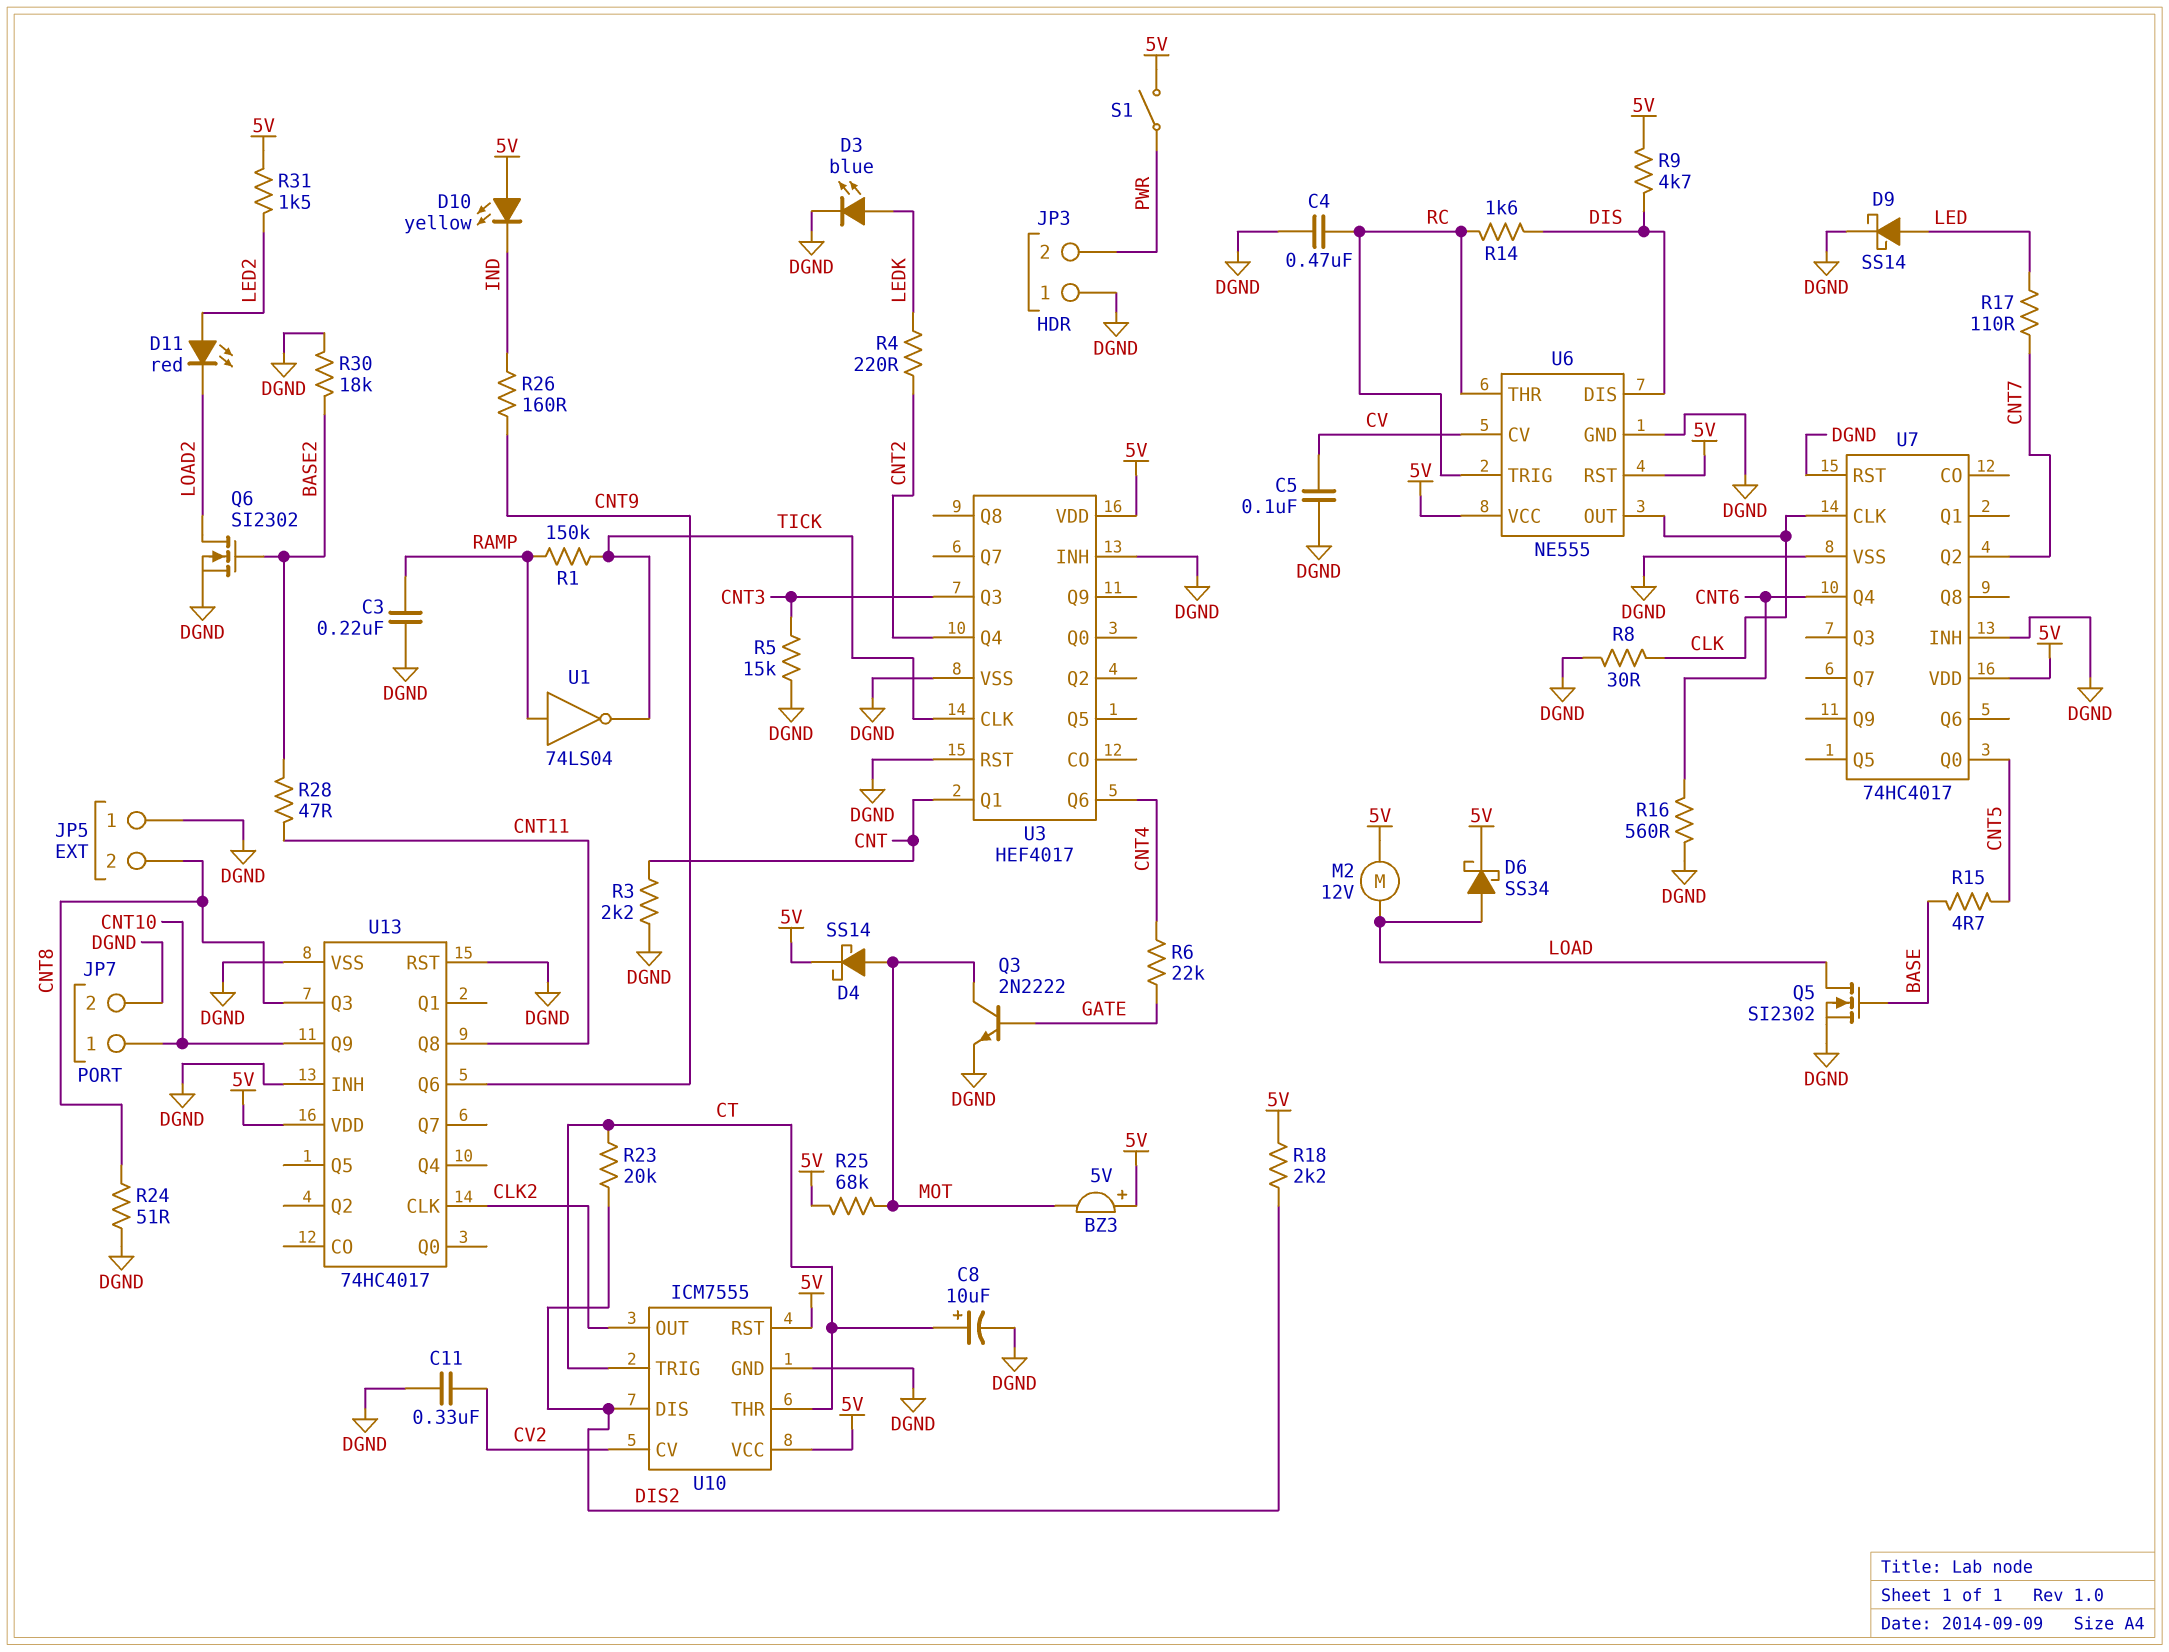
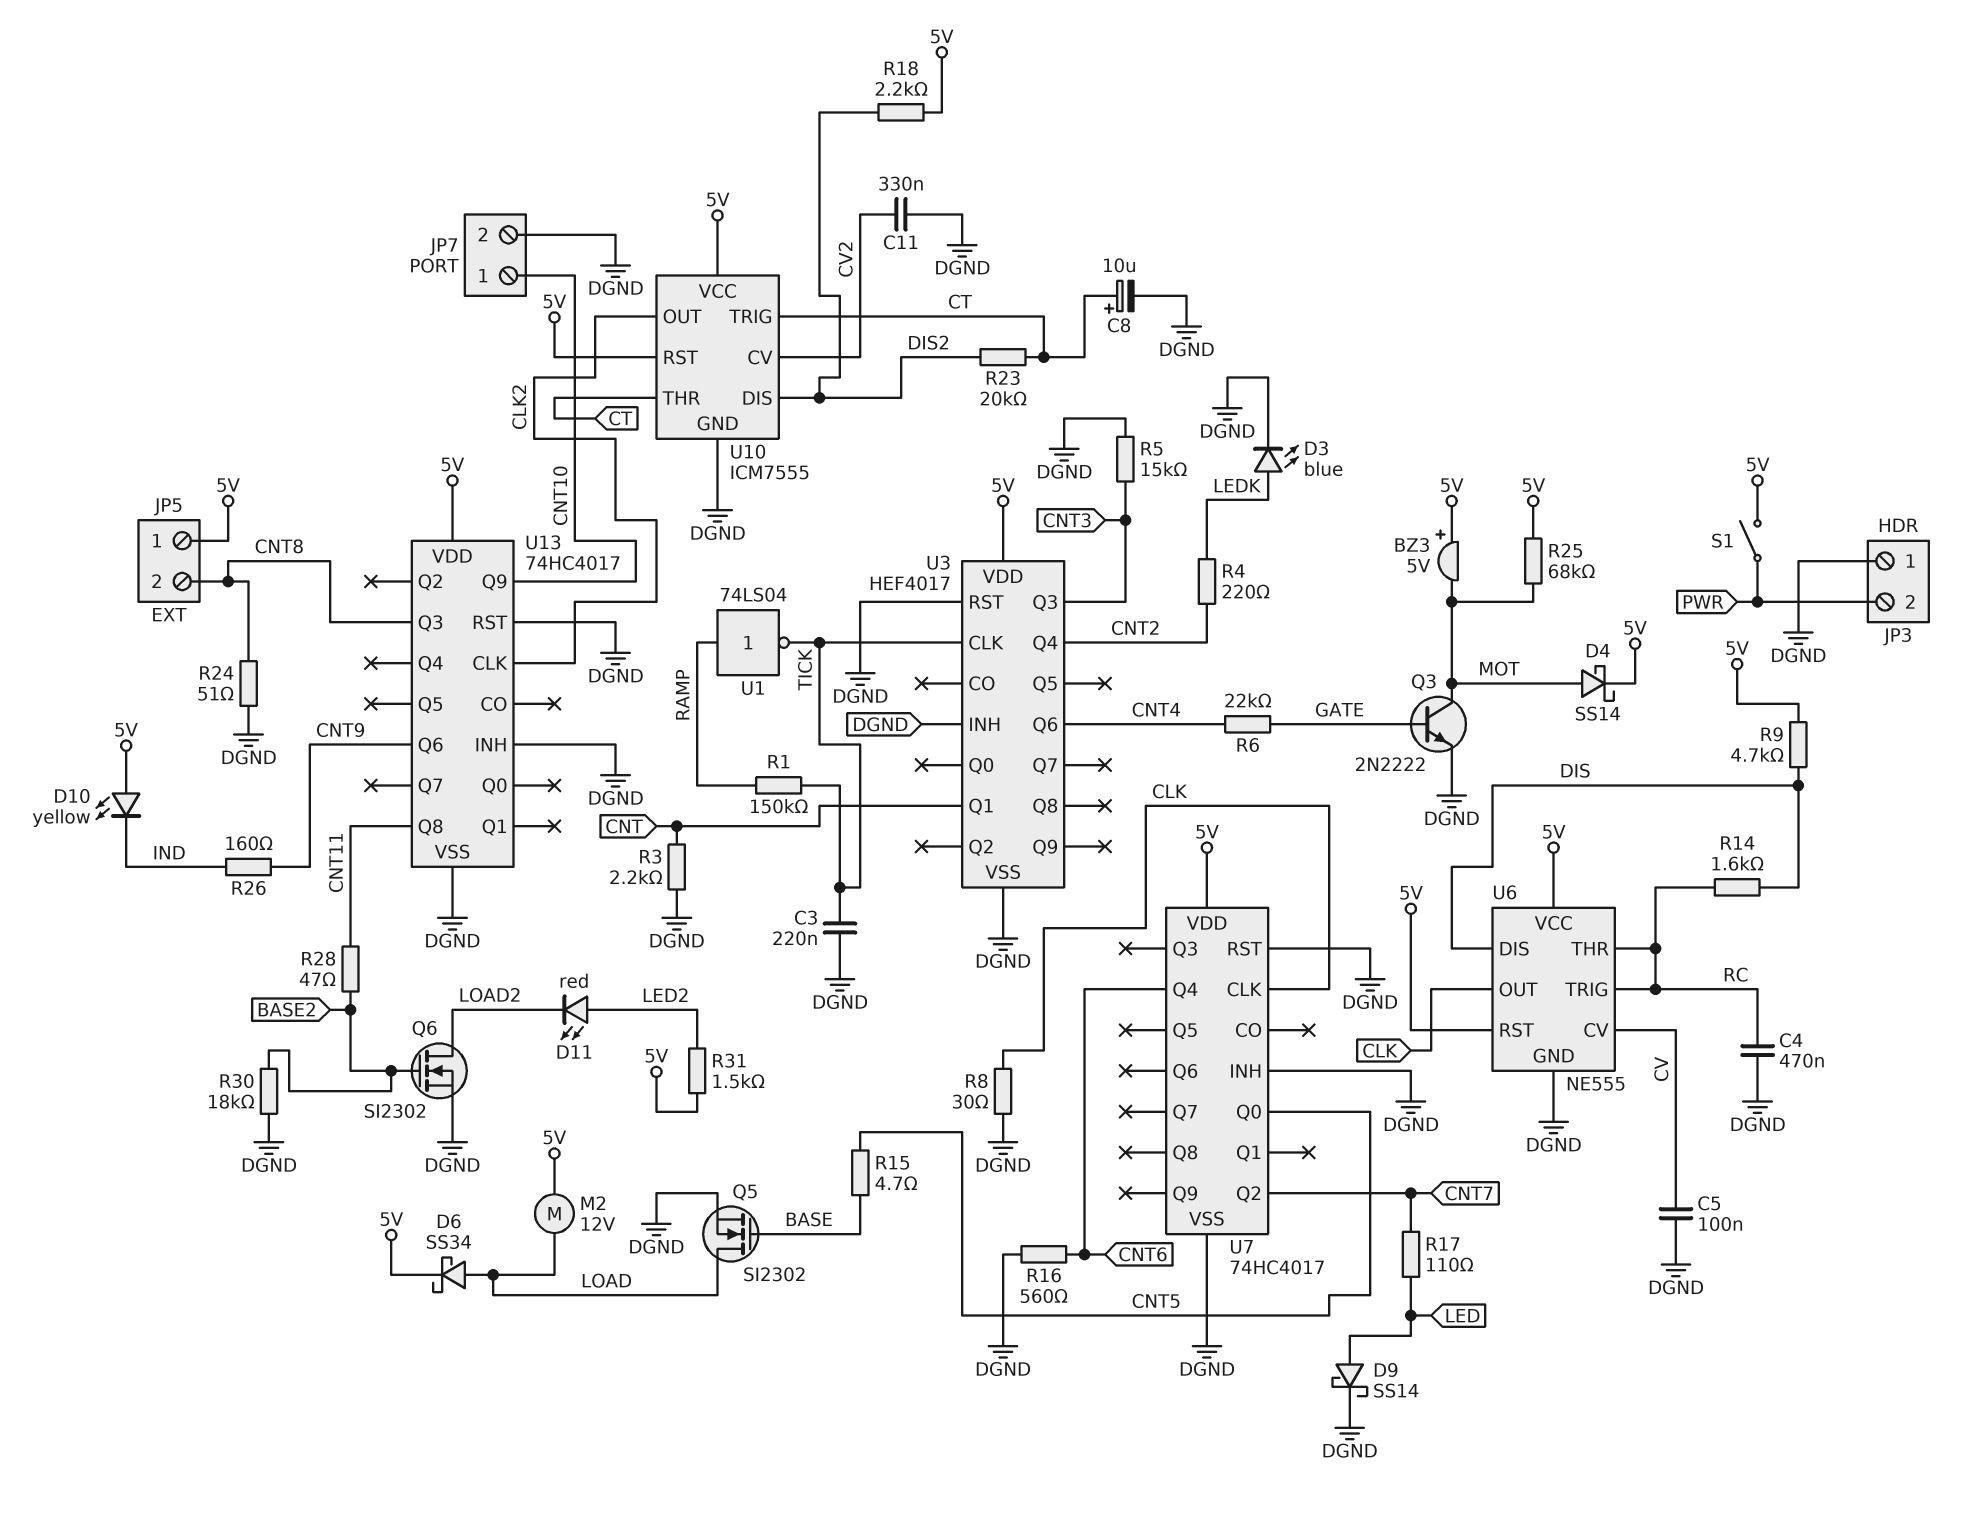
C3: 220nF (DGND, RAMP) -> 220nF (DGND, TICK)
JP5 pin 1: DGND -> 5V

